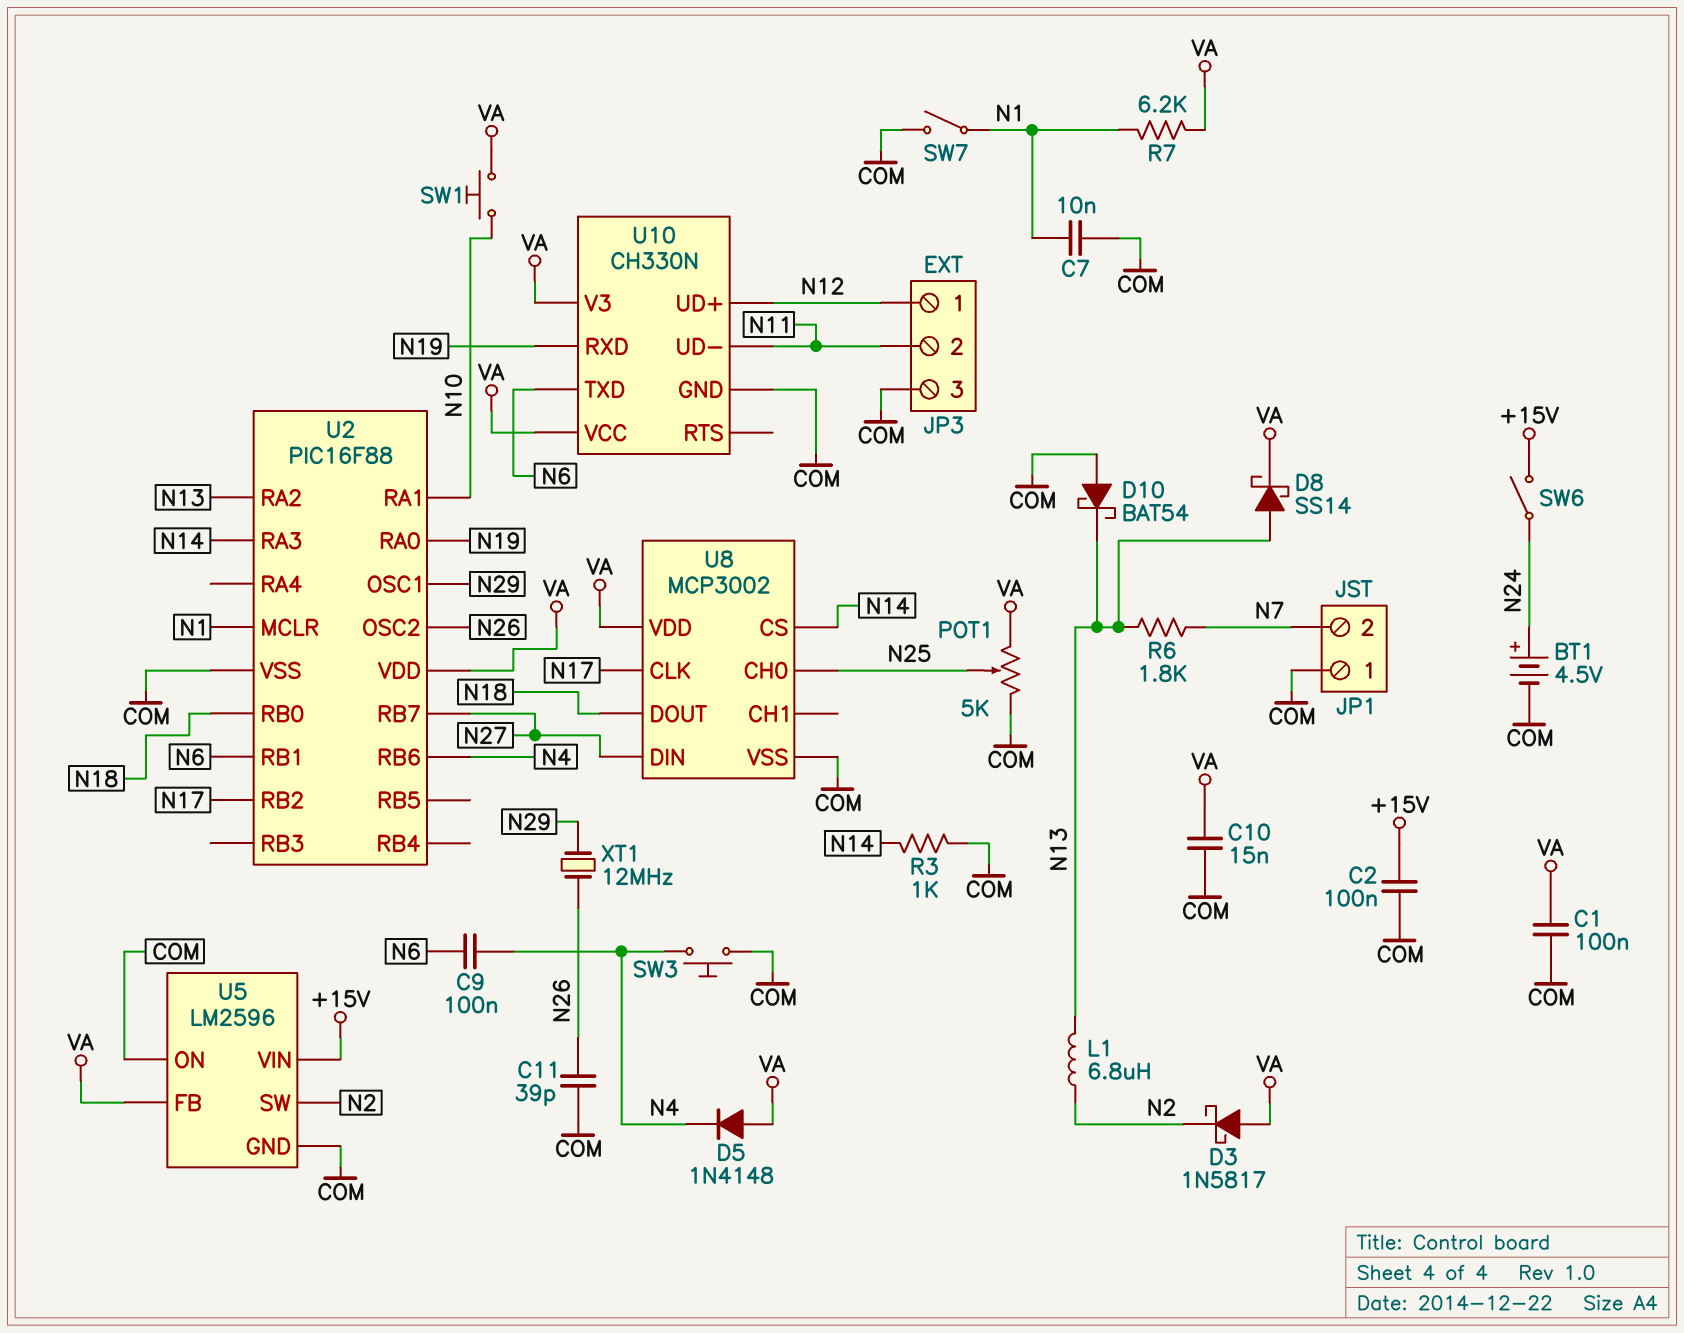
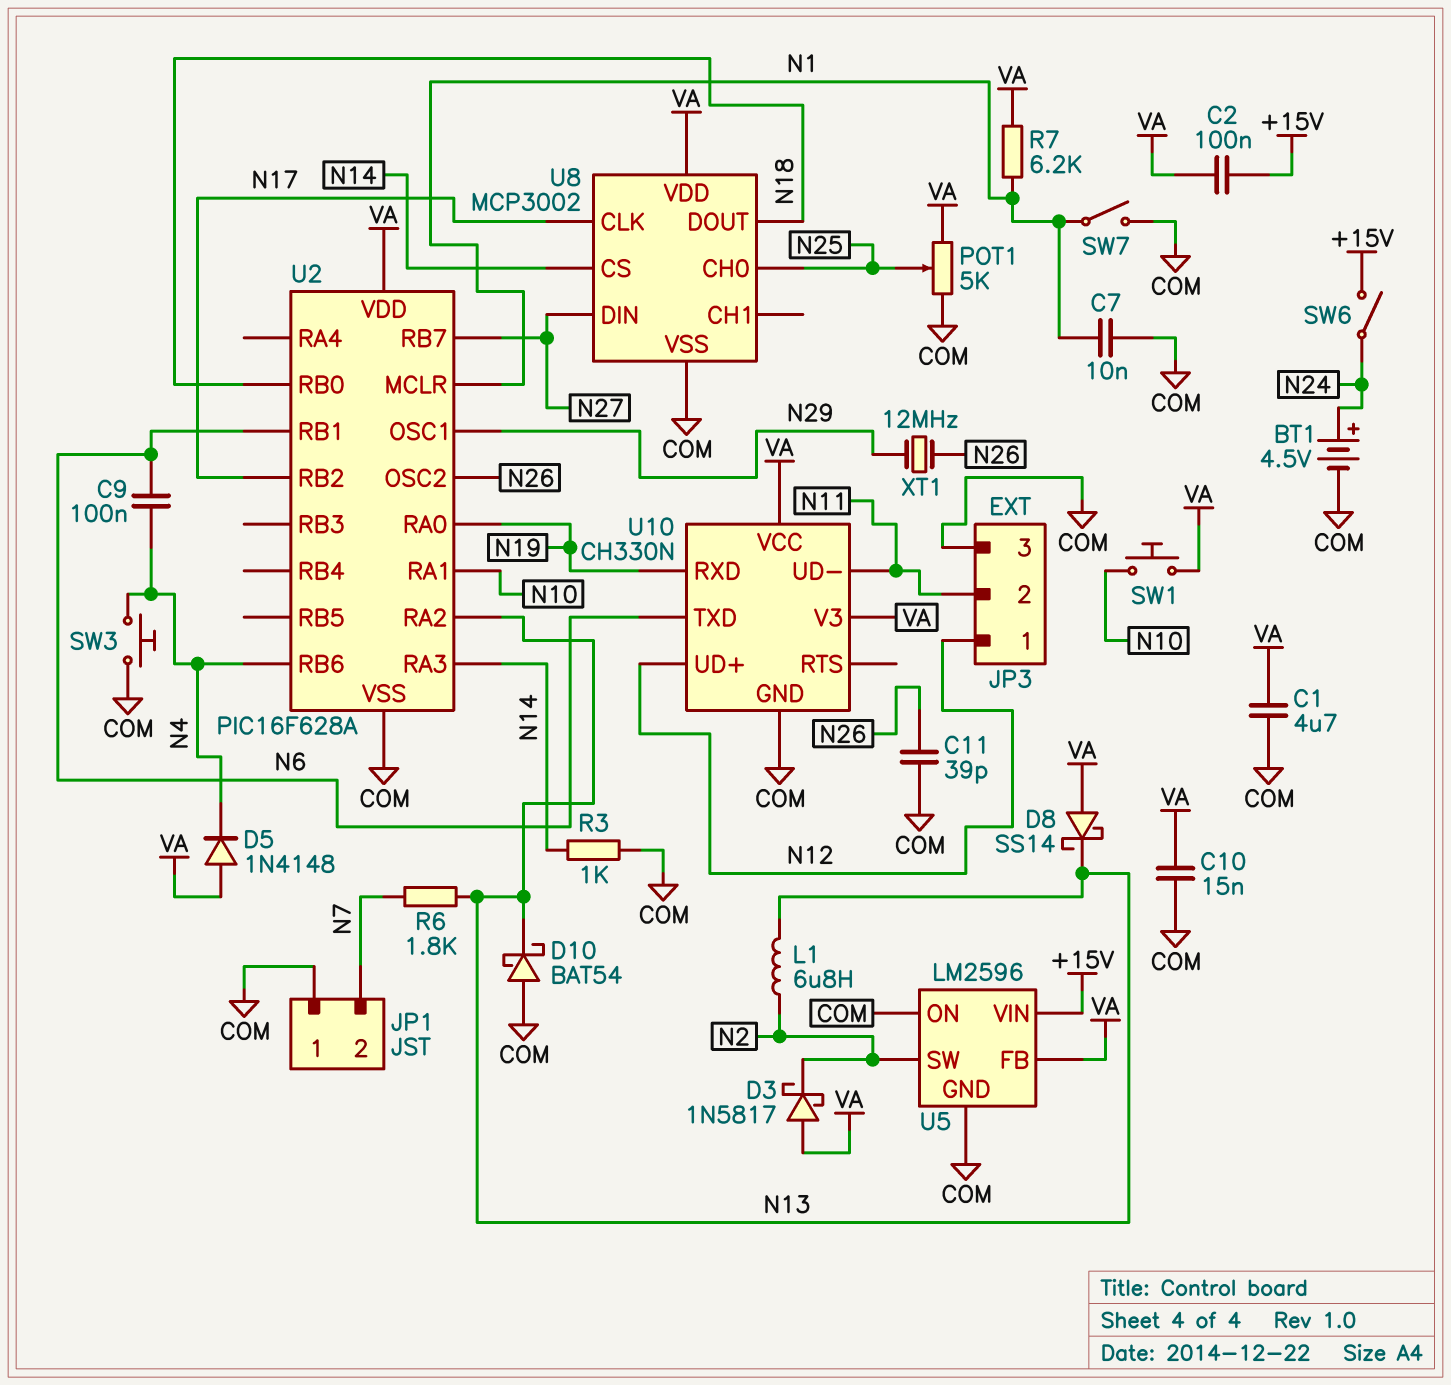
C1: 100nF (COM, VA) -> 4.7uF (COM, VA)
C2: 100nF (+15V, COM) -> 100nF (+15V, VA)
D8: schottky SS14 (A N13, K VA) -> schottky SS14 (A VA, K N13)
U2: PIC16F88 -> PIC16F628A

